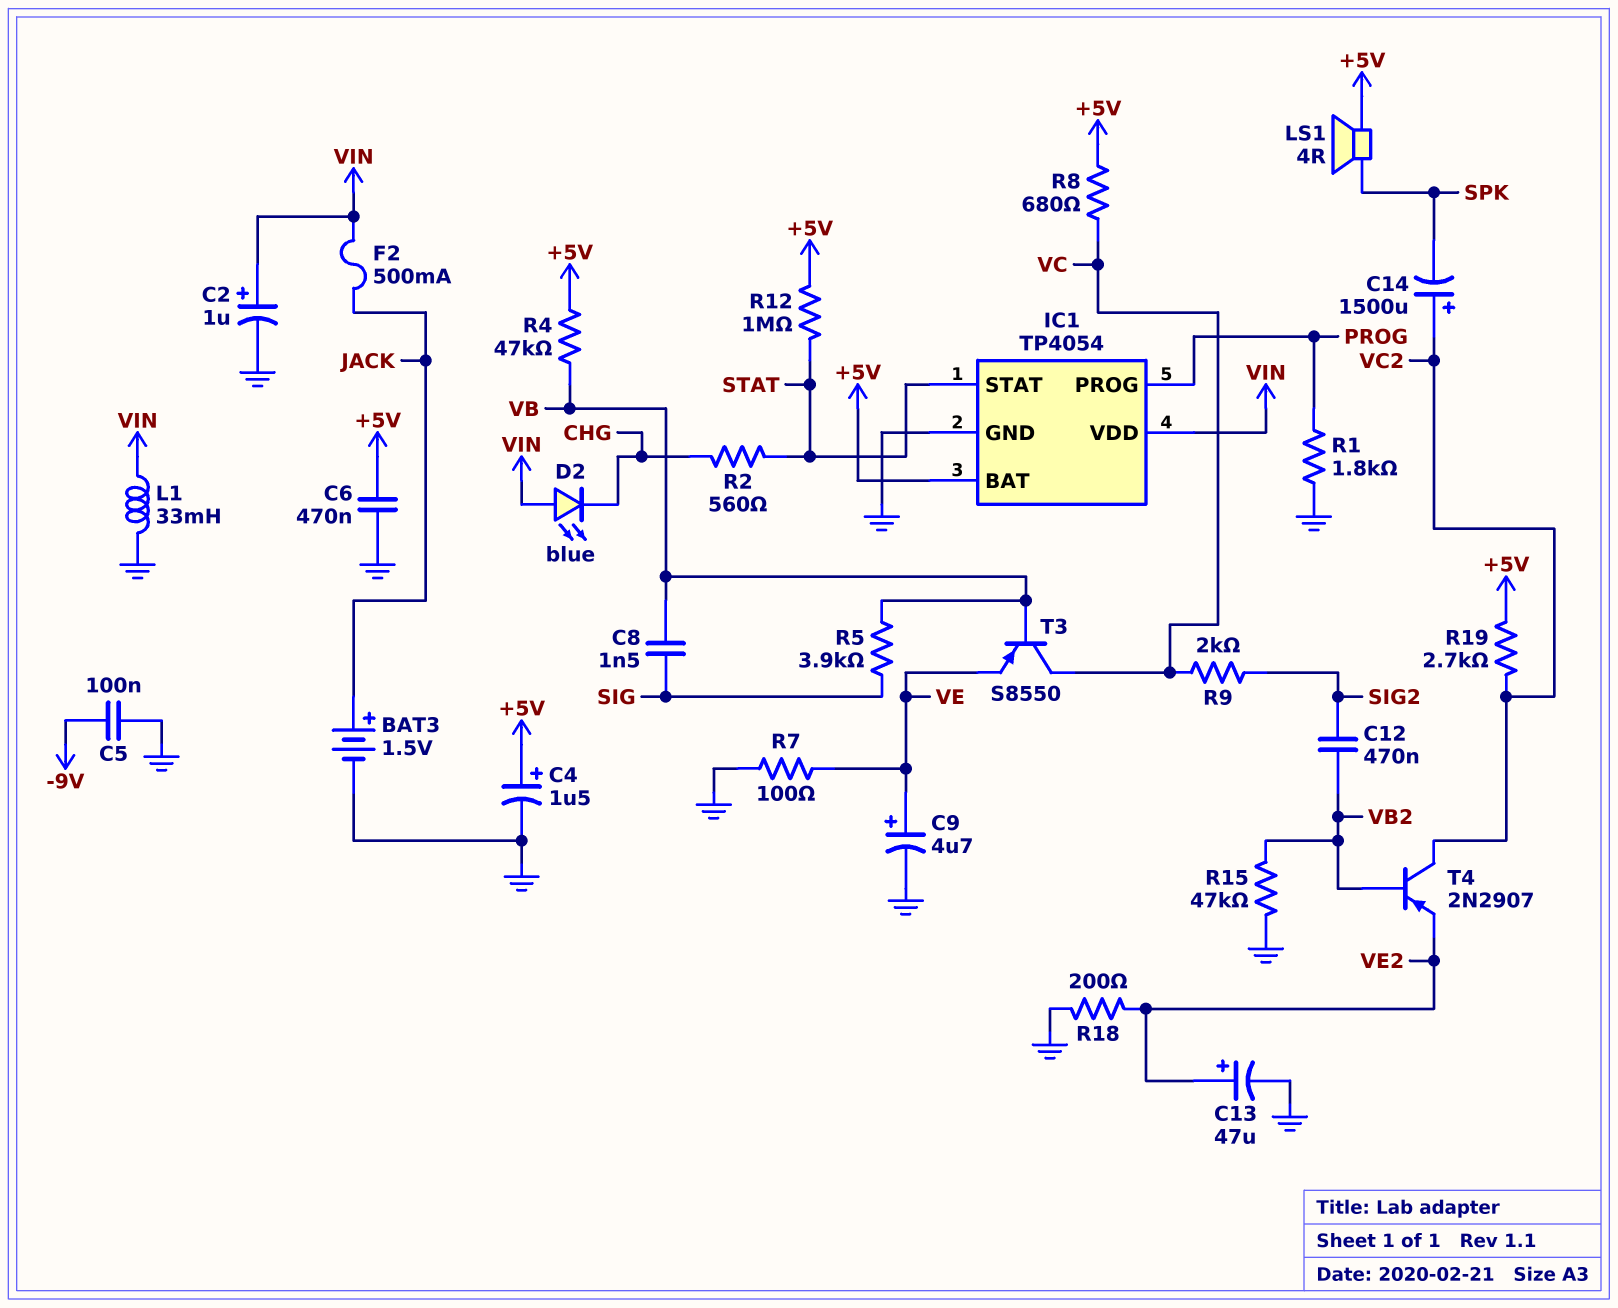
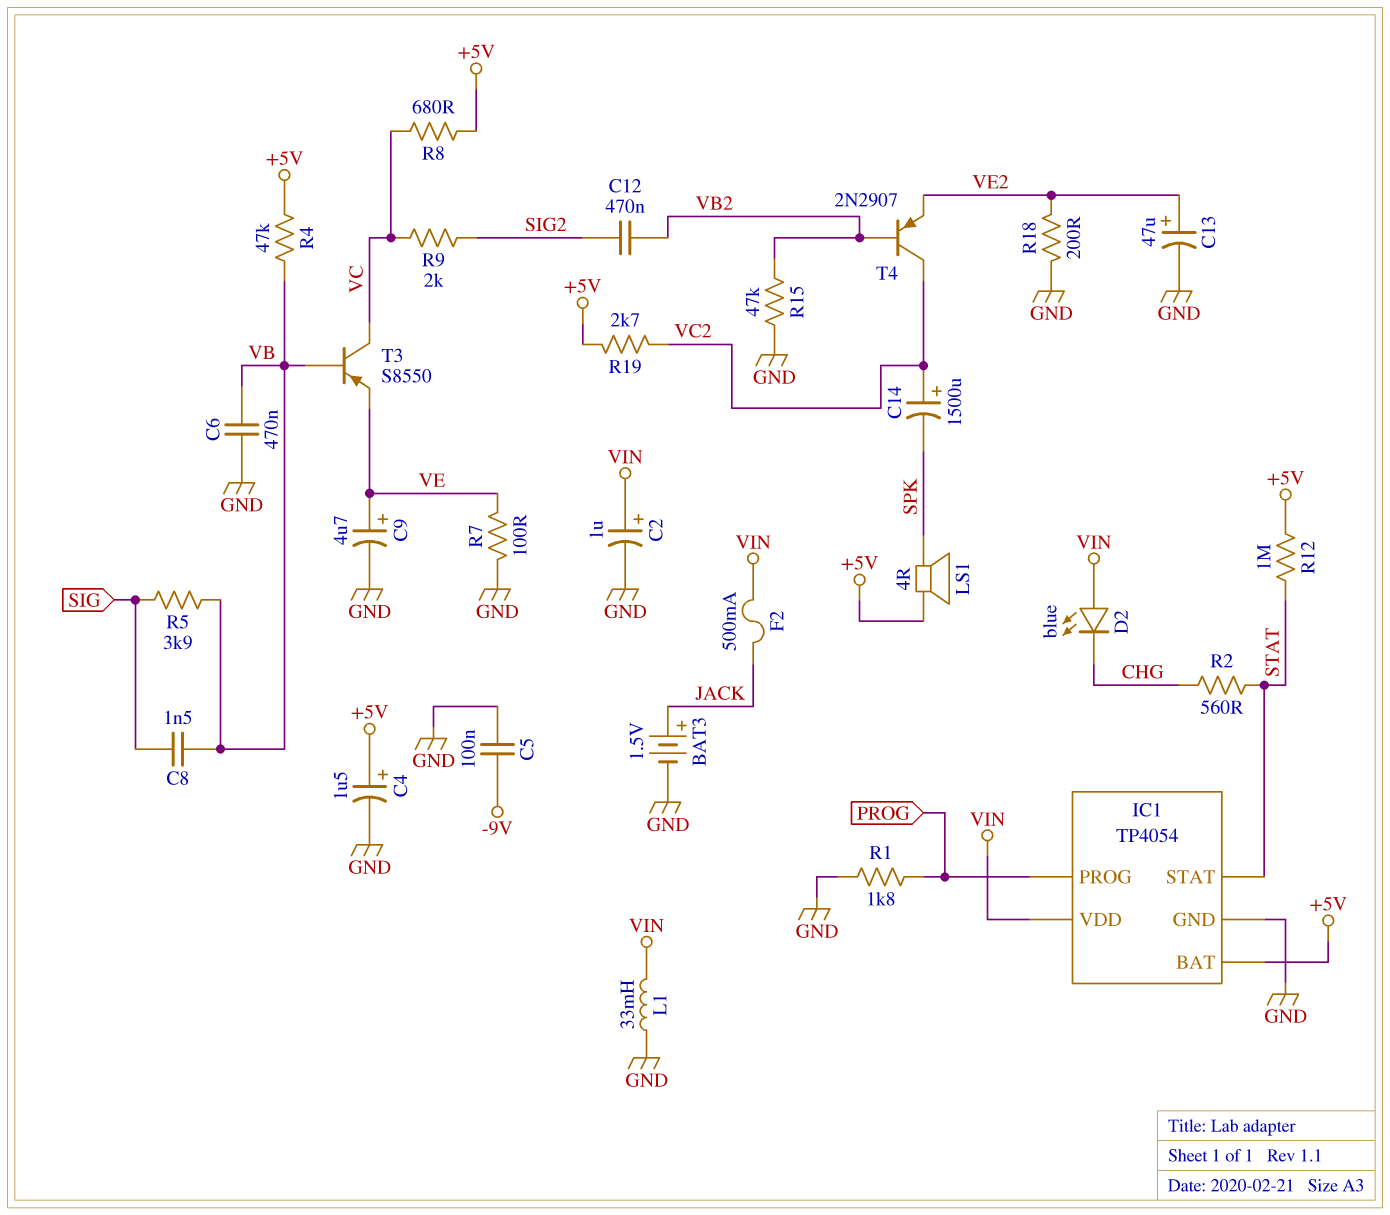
C6: 470nF (+5V, GND) -> 470nF (GND, VB)

